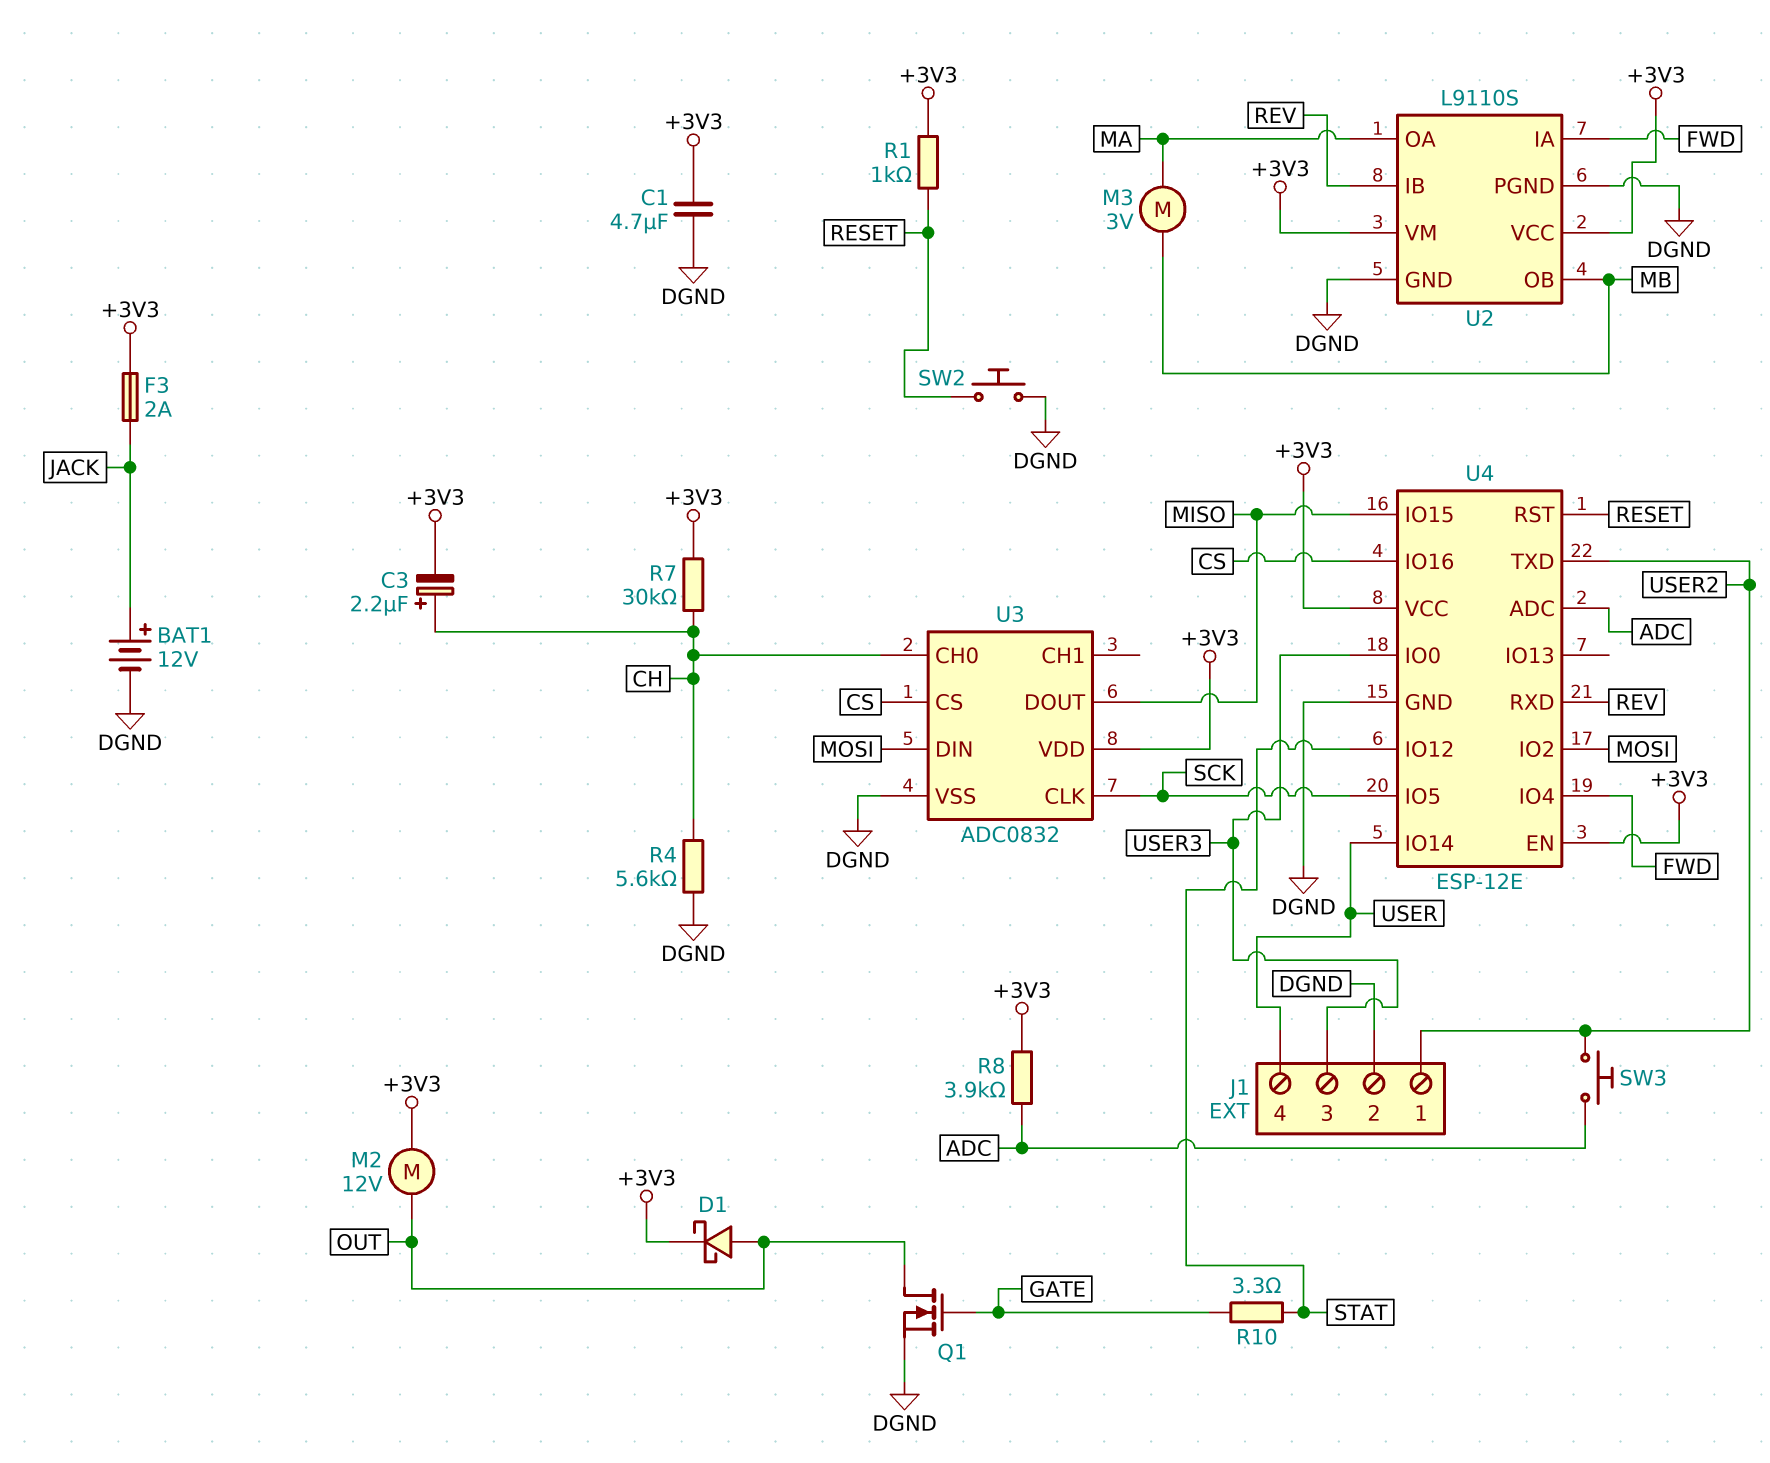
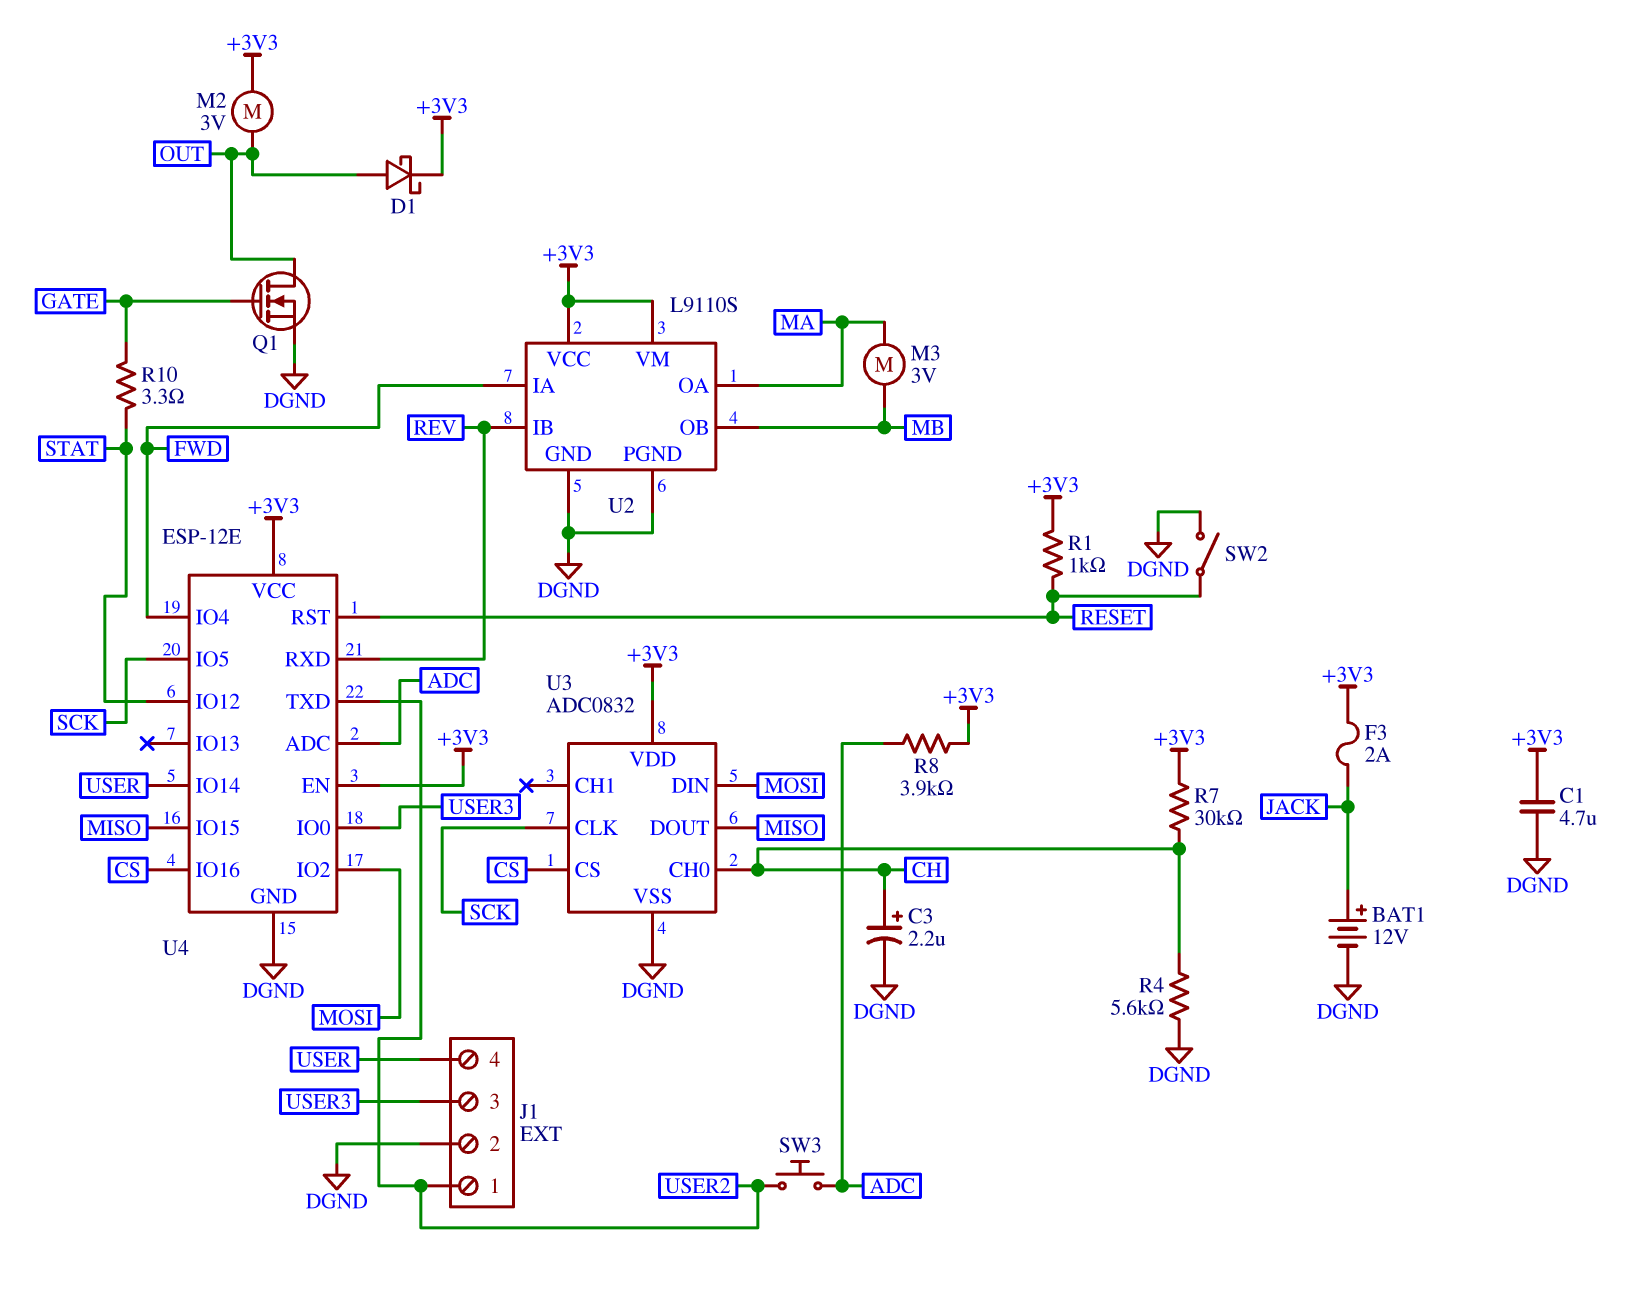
C3: 2.2uF (plus CH, minus +3V3) -> 2.2uF (plus CH, minus DGND)
M2: motor 12V (+3V3, OUT) -> motor 3V (+3V3, OUT)
SW2: button (DGND, RESET) -> switch (DGND, RESET)

